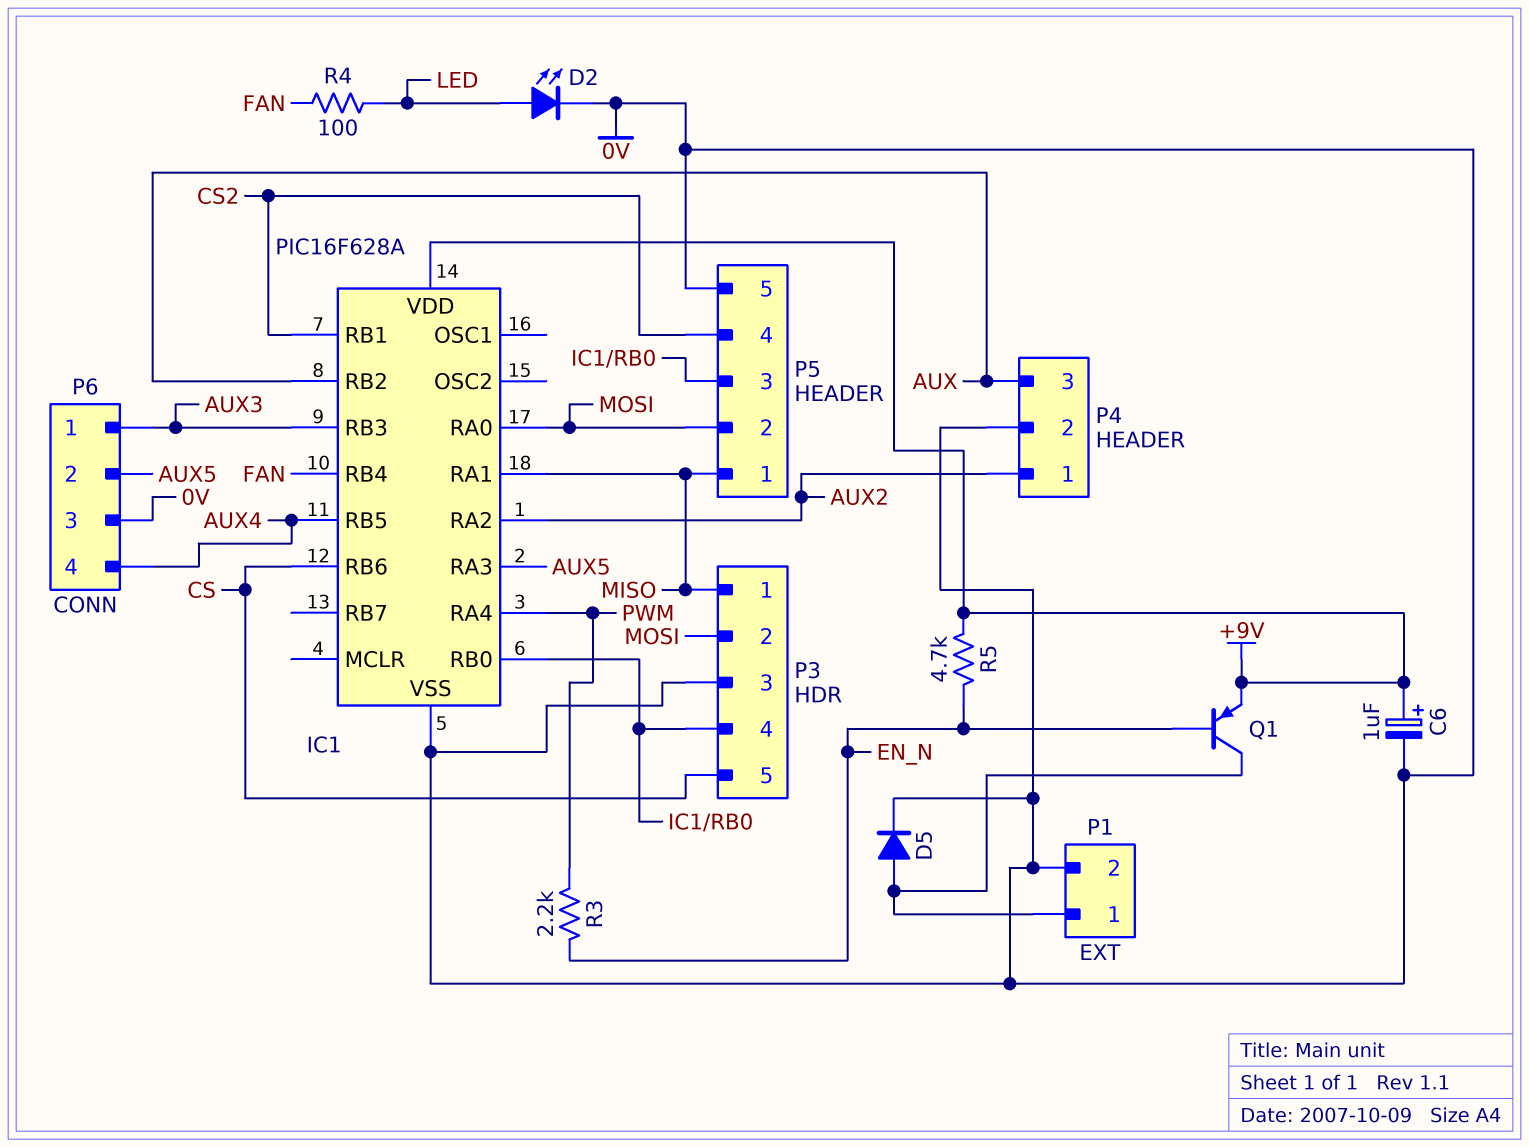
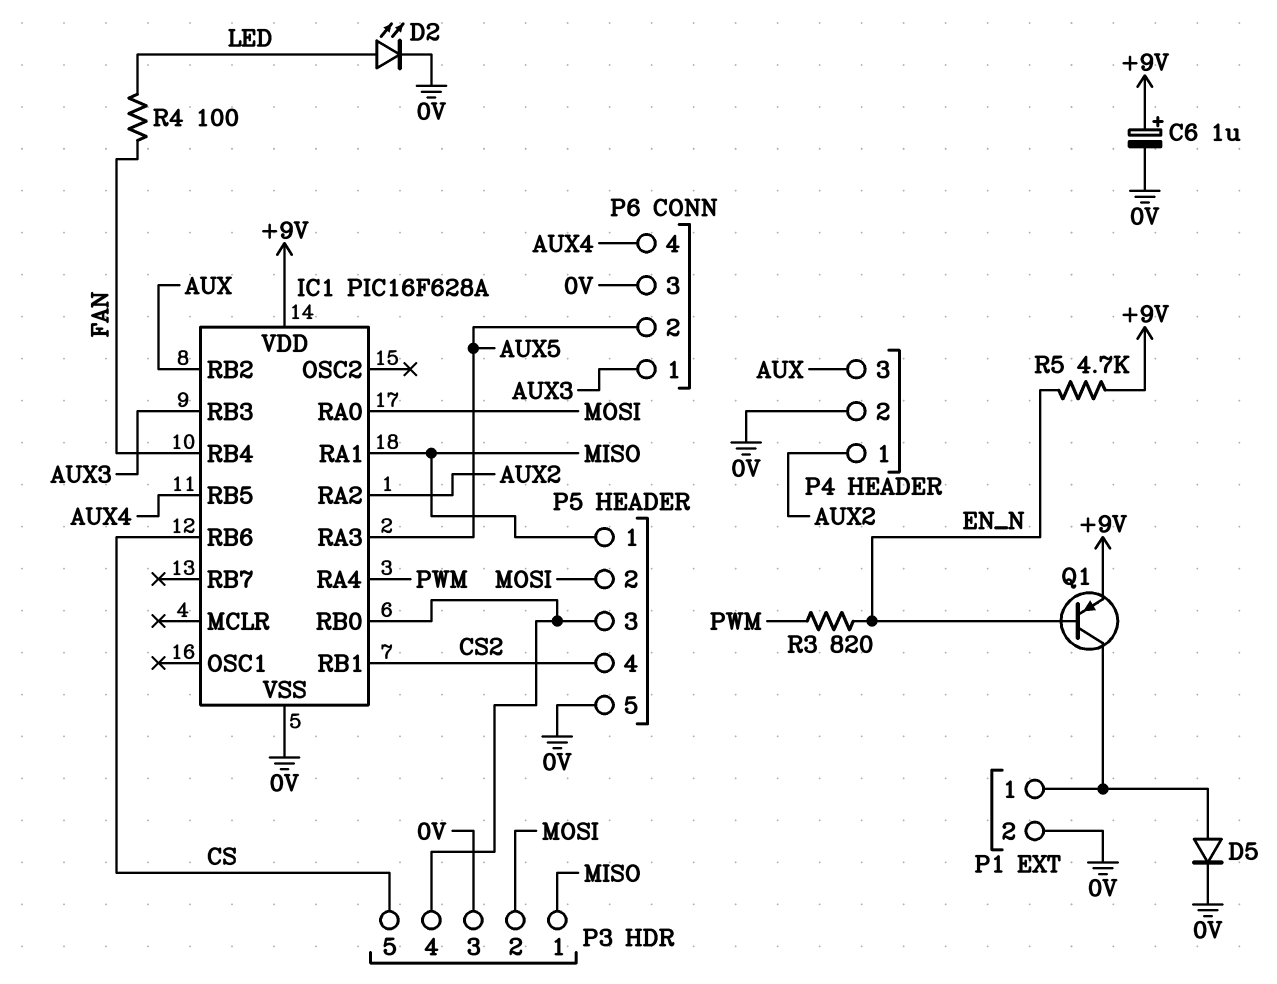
R3: 2.2k (EN_N, PWM) -> 820 (EN_N, PWM)

